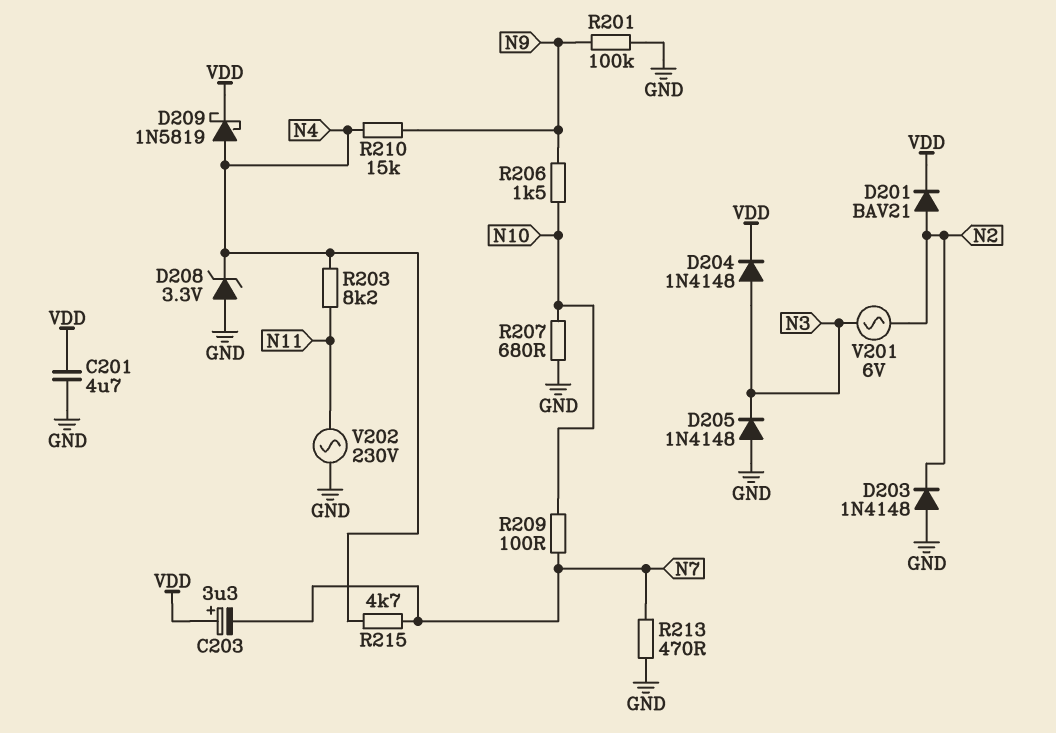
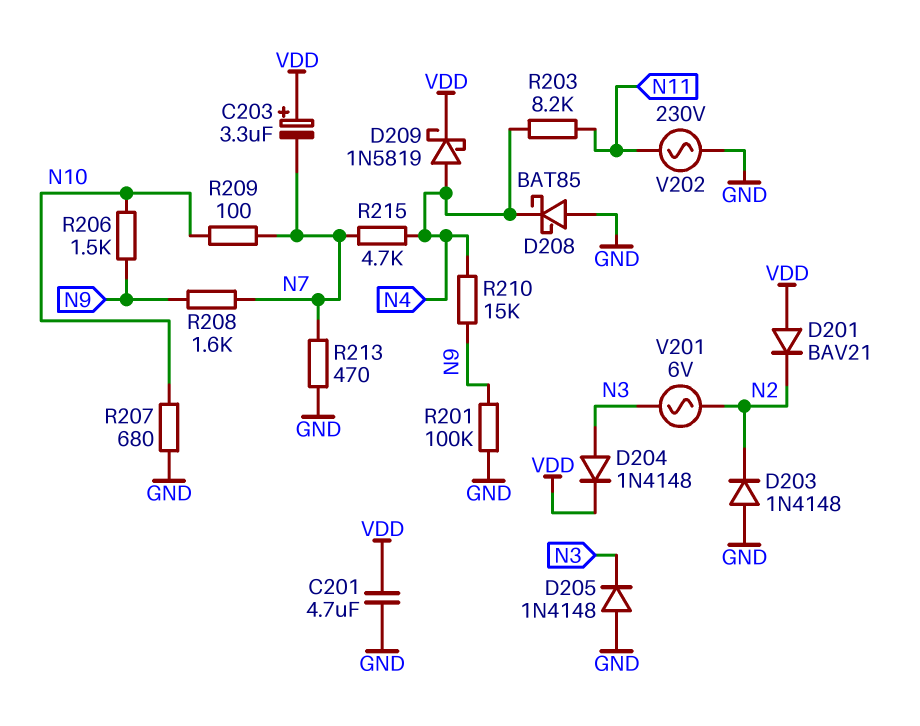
D201: diode BAV21 (A N2, K VDD) -> diode BAV21 (A VDD, K N2)
D208: zener 3.3V (A GND, K N4) -> schottky BAT85 (A GND, K N4)
R208: none -> 1.6k (N7, N9)

